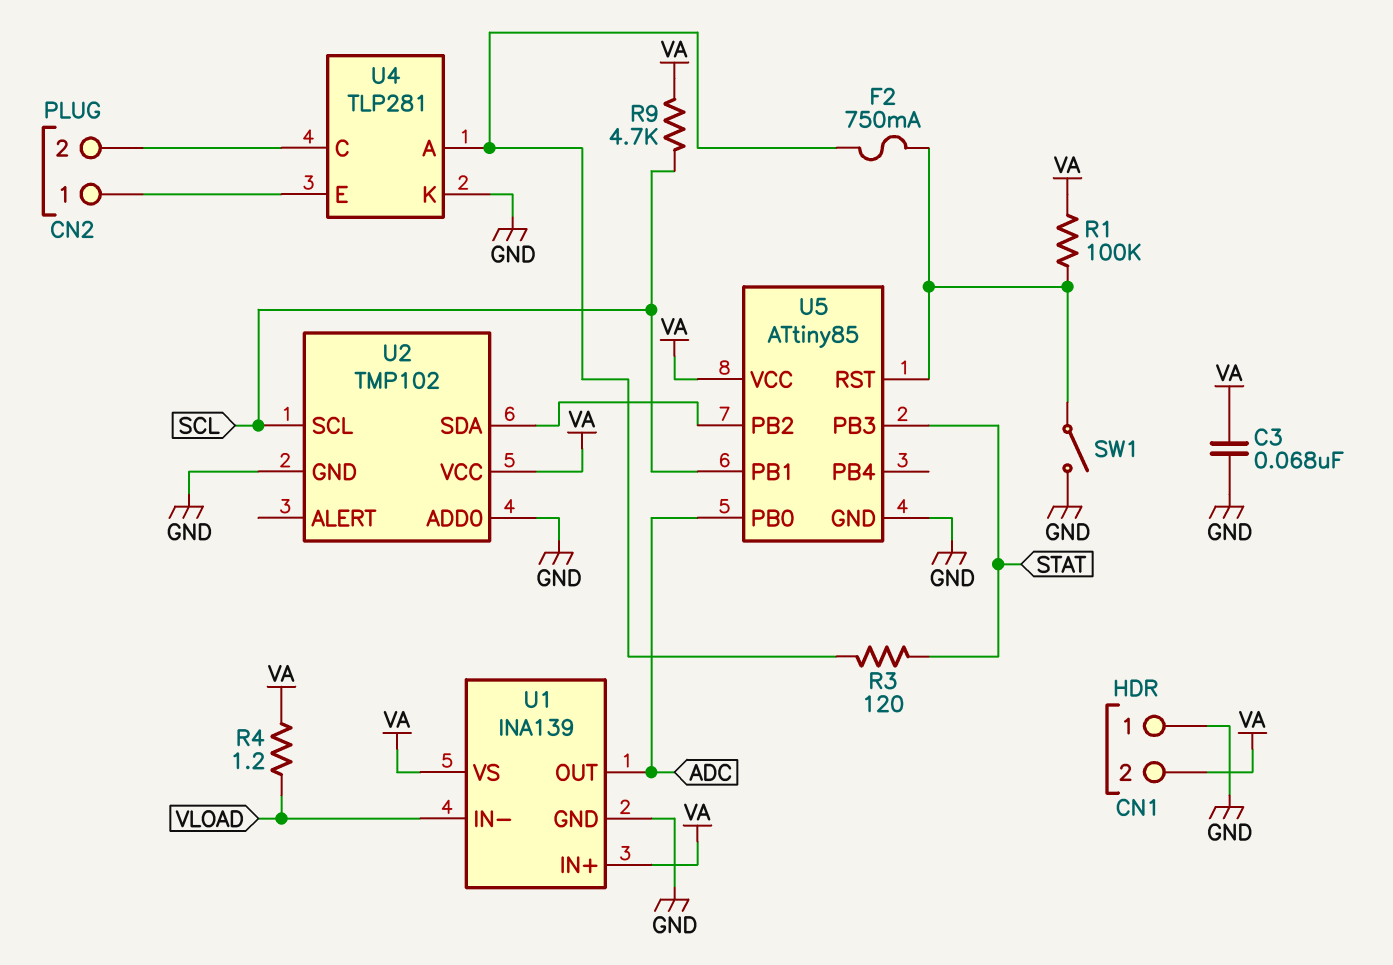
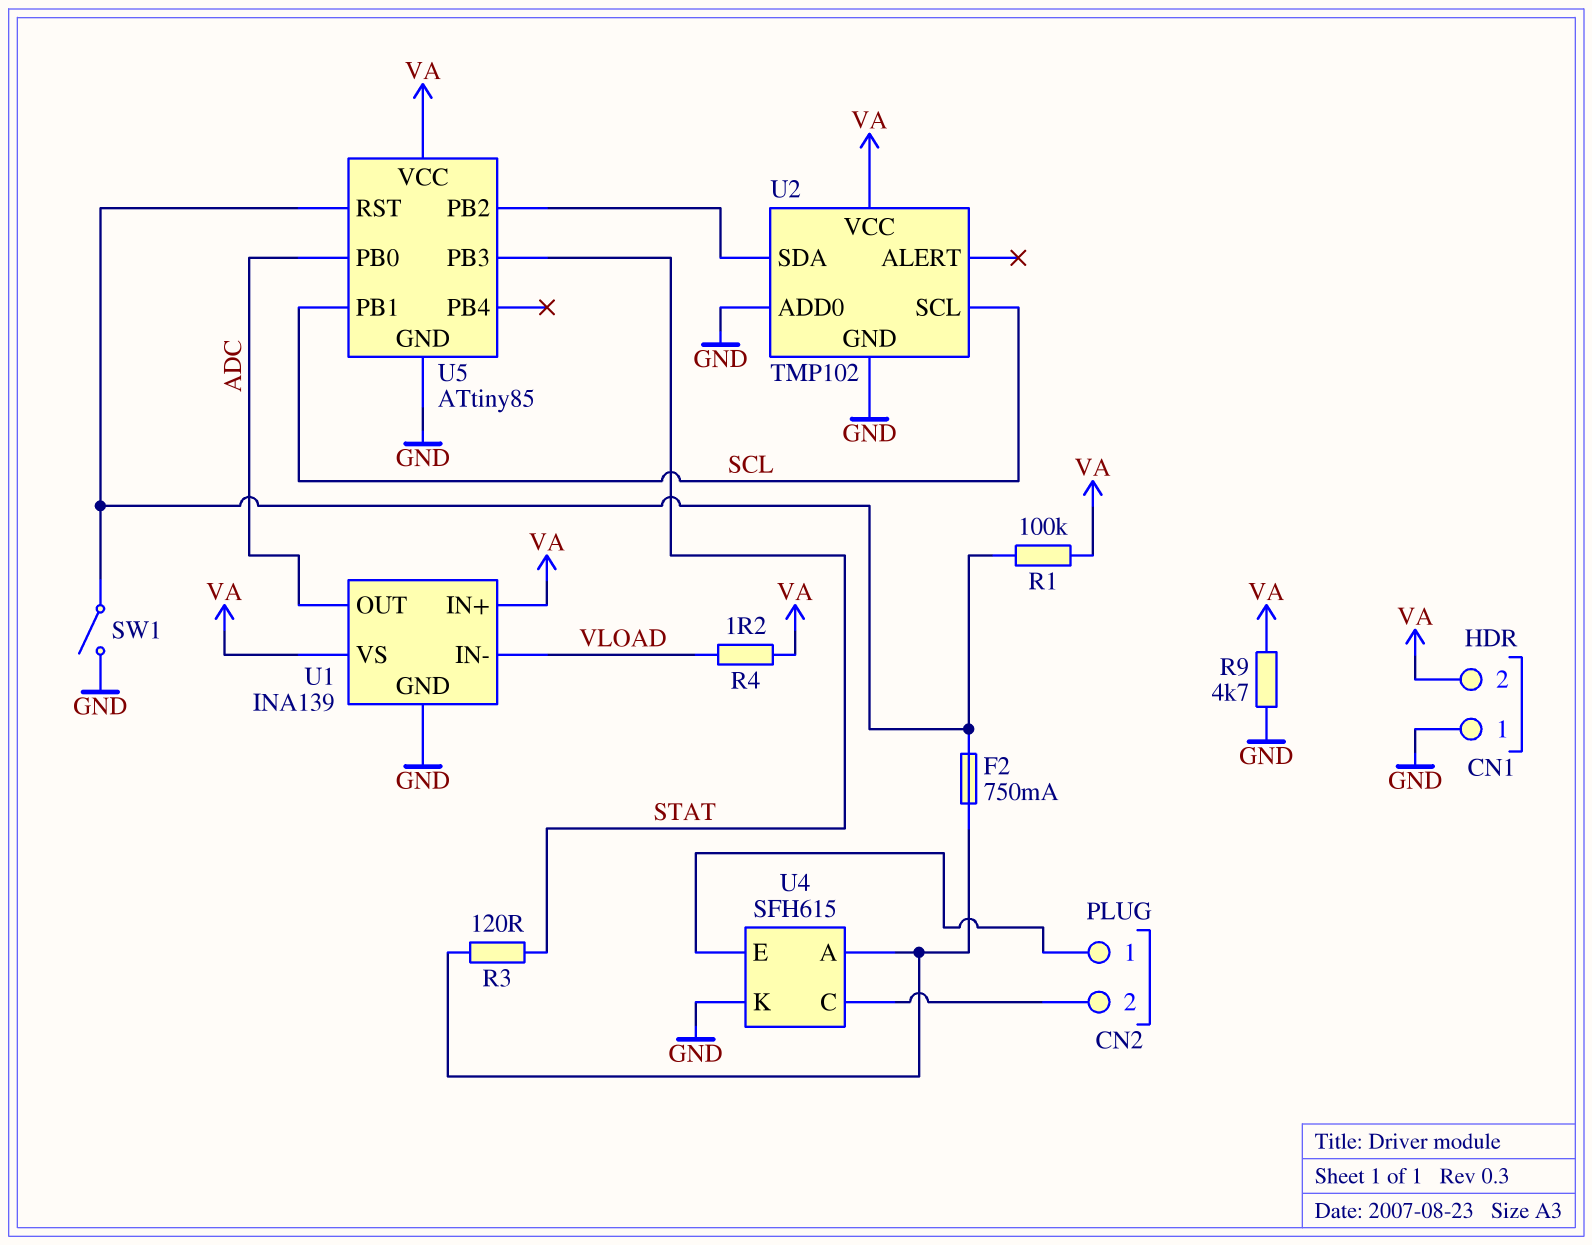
C3: 68nF (GND, VA) -> none
R9: 4.7k (SCL, VA) -> 4.7k (GND, VA)
U4: TLP281 -> SFH615

